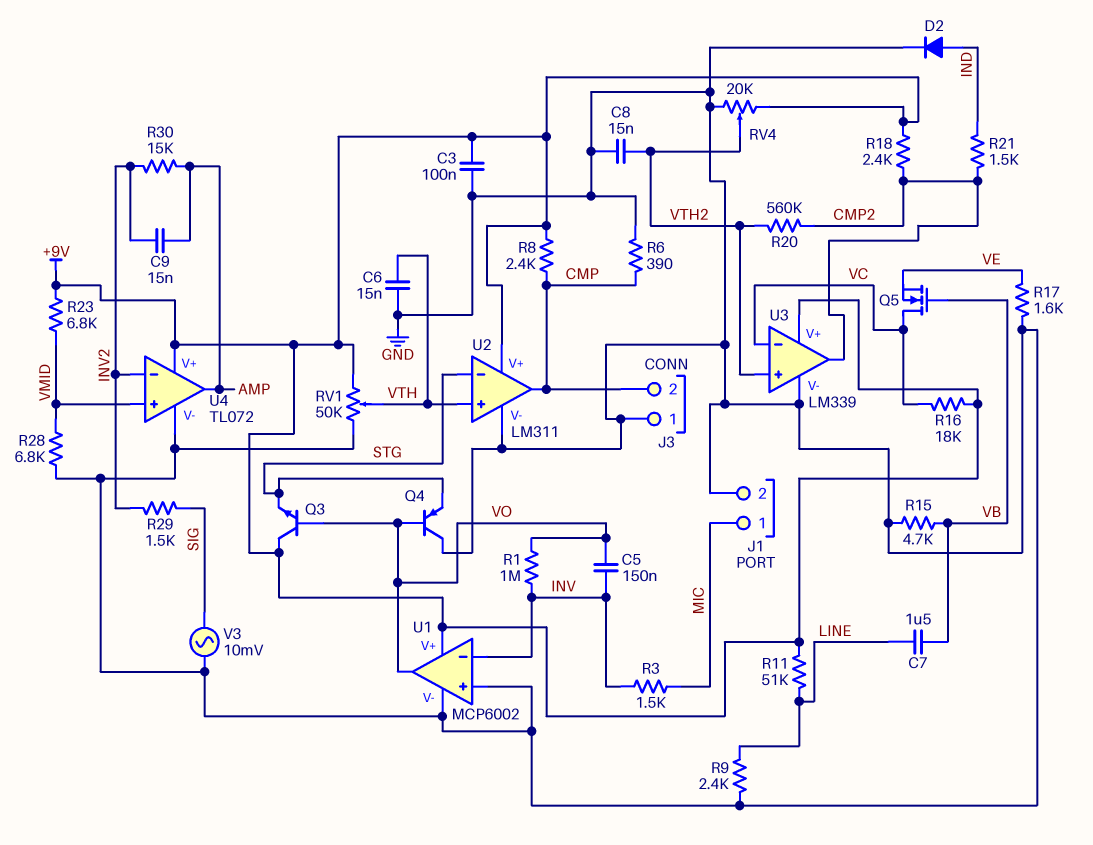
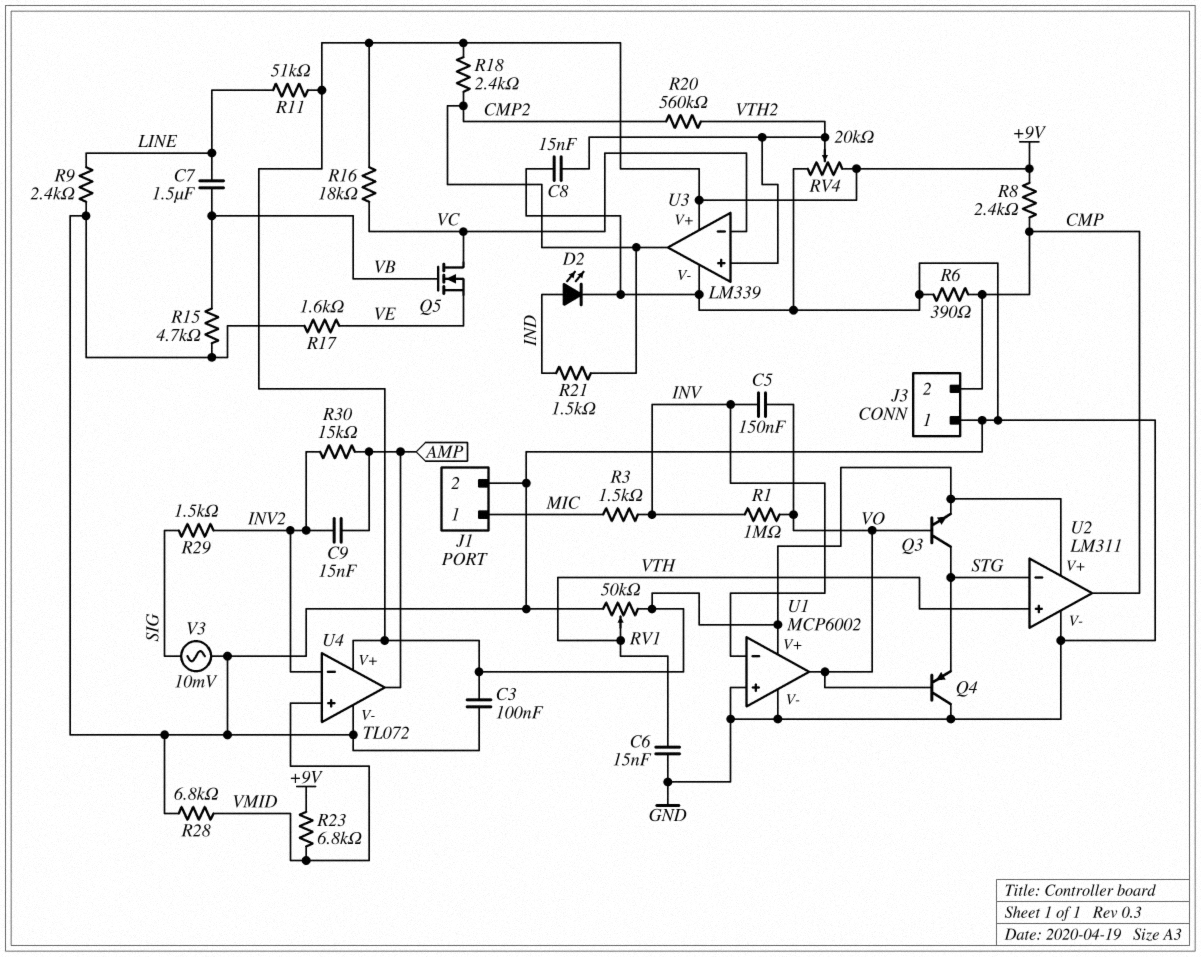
D2: diode (A IND, K GND) -> LED (A IND, K GND)
Q3: NPN (B VO, C +9V, E STG) -> NPN (B VO, C STG, E +9V)

